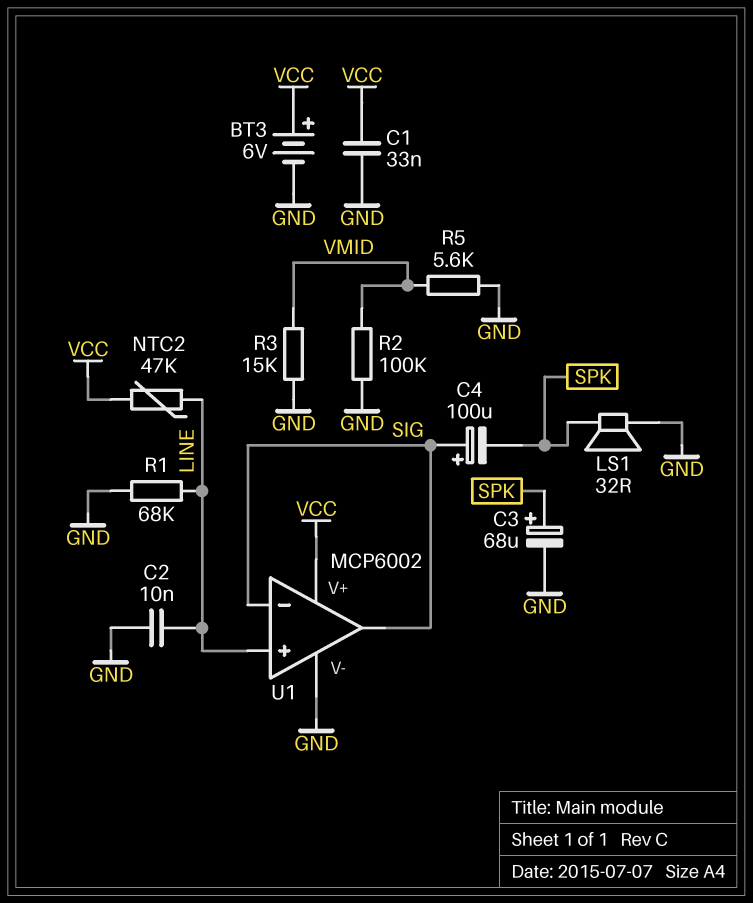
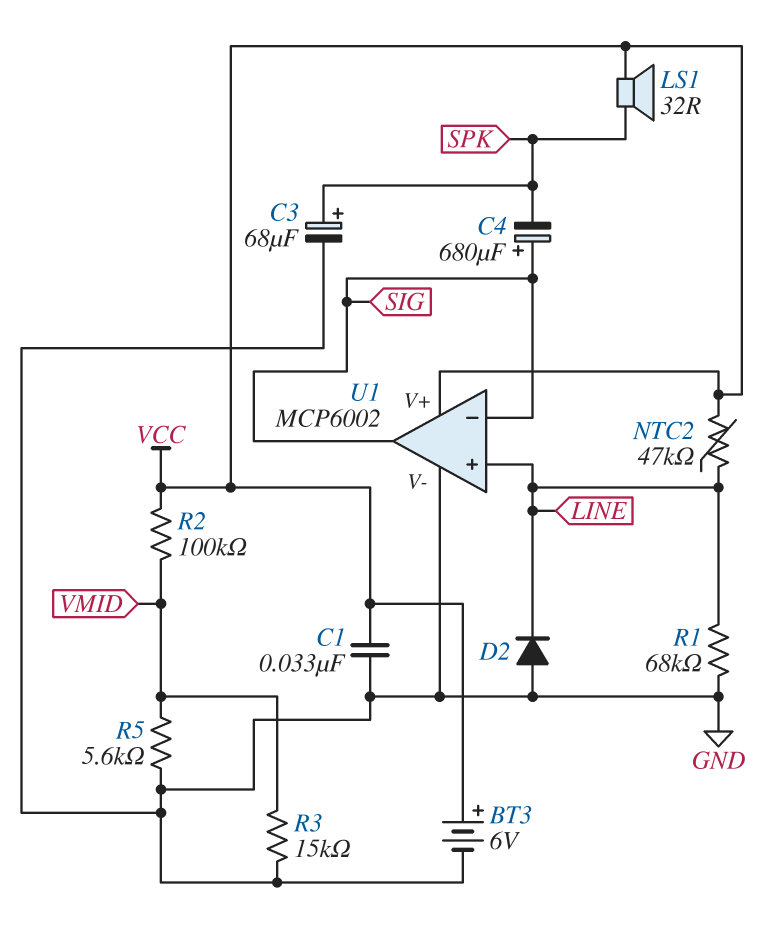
C2: 10nF (GND, LINE) -> none
C4: 100uF (plus SIG, minus SPK) -> 680uF (plus SIG, minus SPK)
D2: none -> diode (A GND, K LINE)
LS1: speaker 32R (GND, SPK) -> speaker 32R (SPK, VCC)
R2: 100k (GND, VMID) -> 100k (VCC, VMID)

